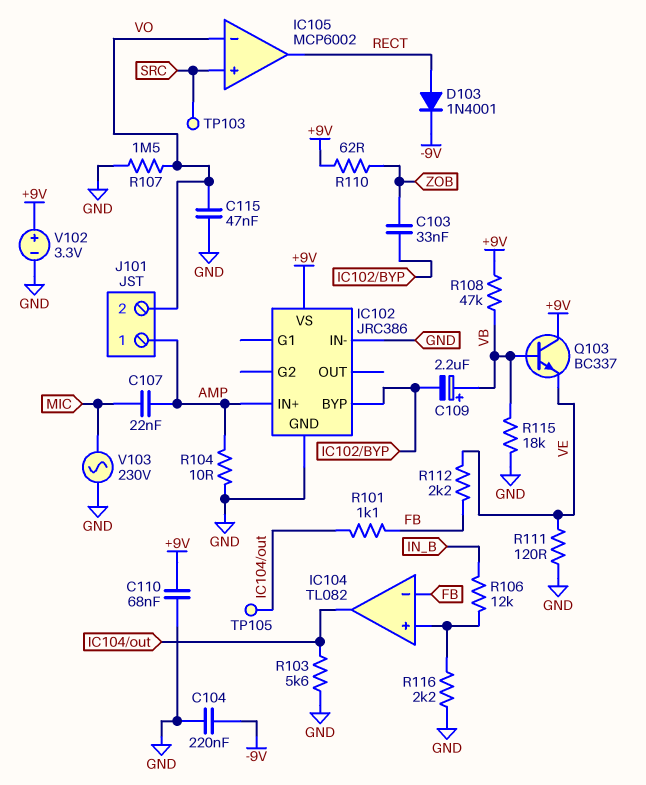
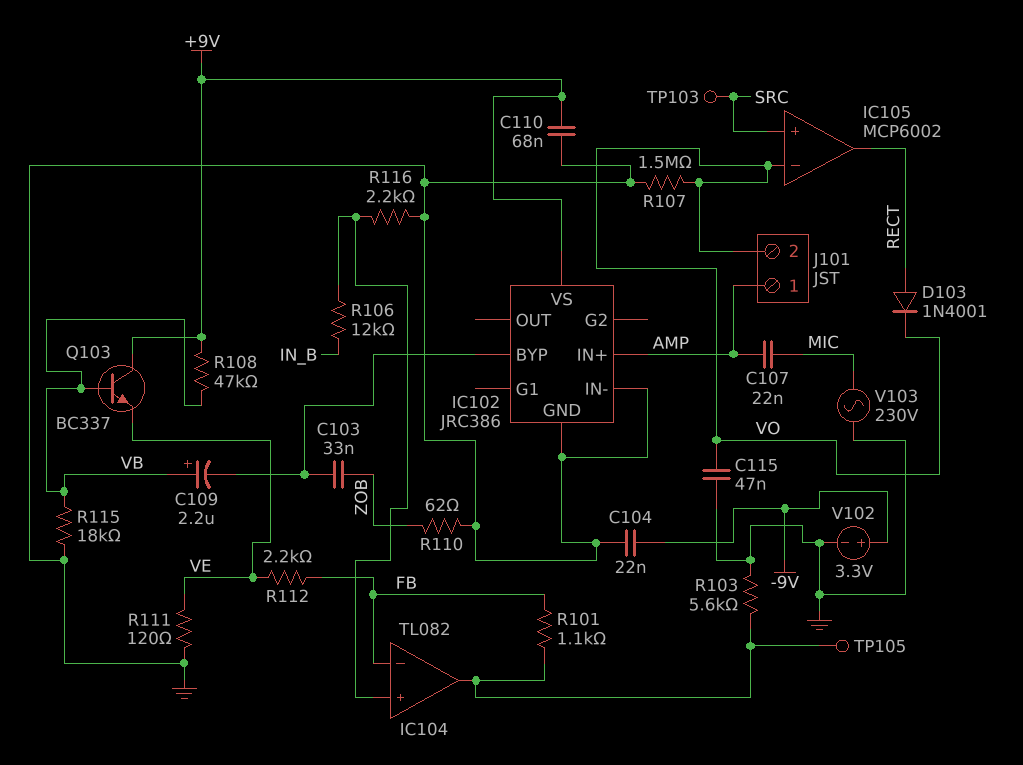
C104: 220nF (-9V, GND) -> 22nF (-9V, GND)
D103: diode 1N4001 (A RECT, K -9V) -> diode 1N4001 (A RECT, K VO)
R104: 10 (AMP, GND) -> none
R110: 62 (+9V, ZOB) -> 62 (GND, ZOB)
V102: 3.3V (plus +9V, minus GND) -> 3.3V (plus -9V, minus GND)

